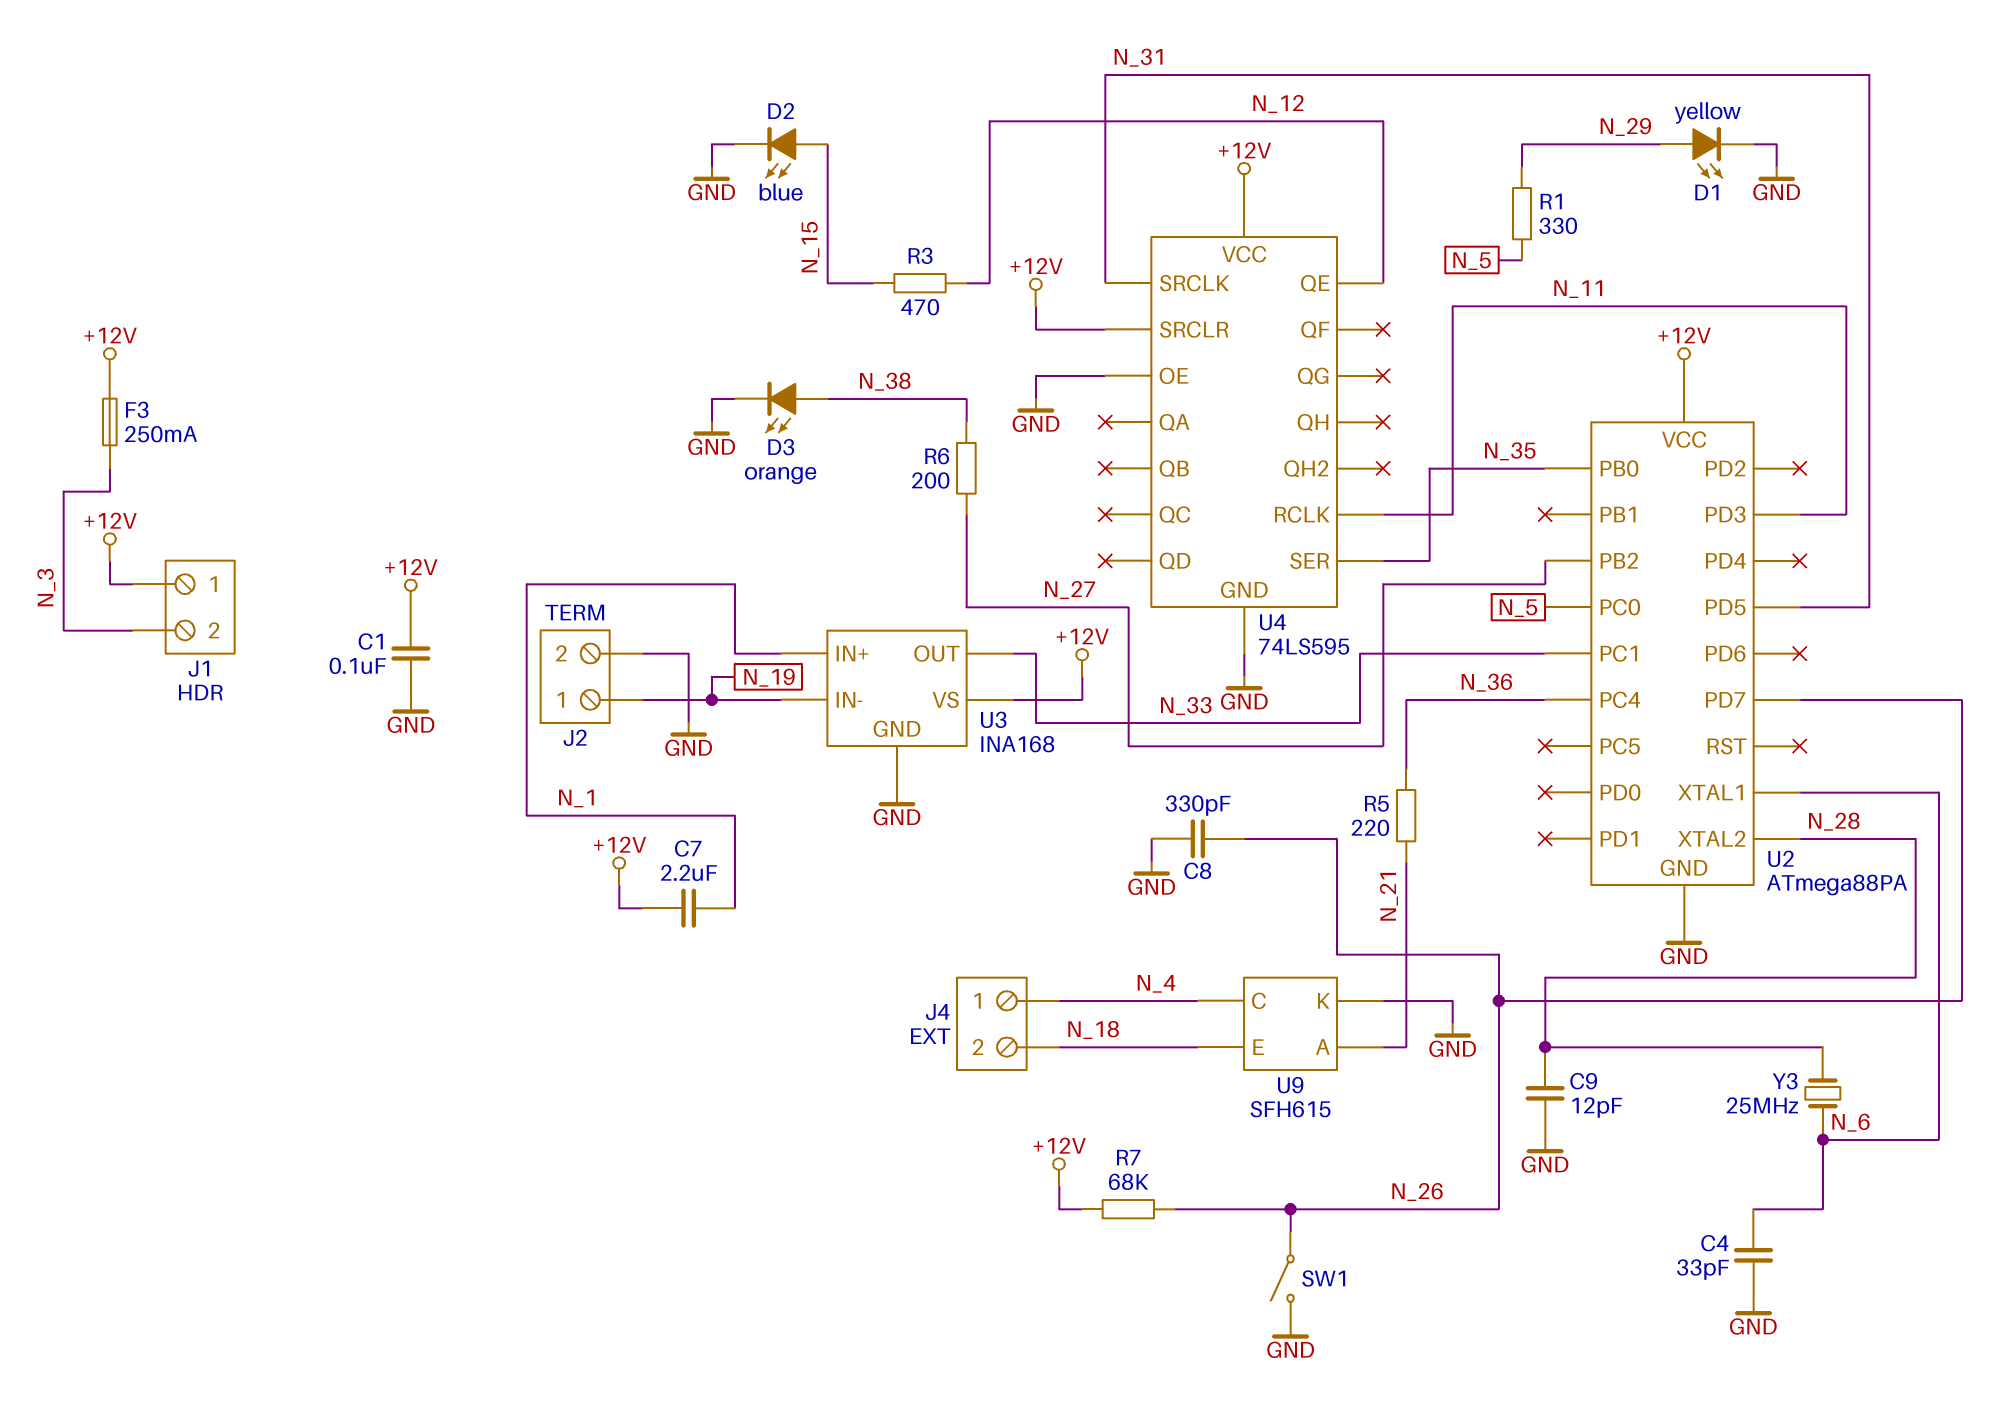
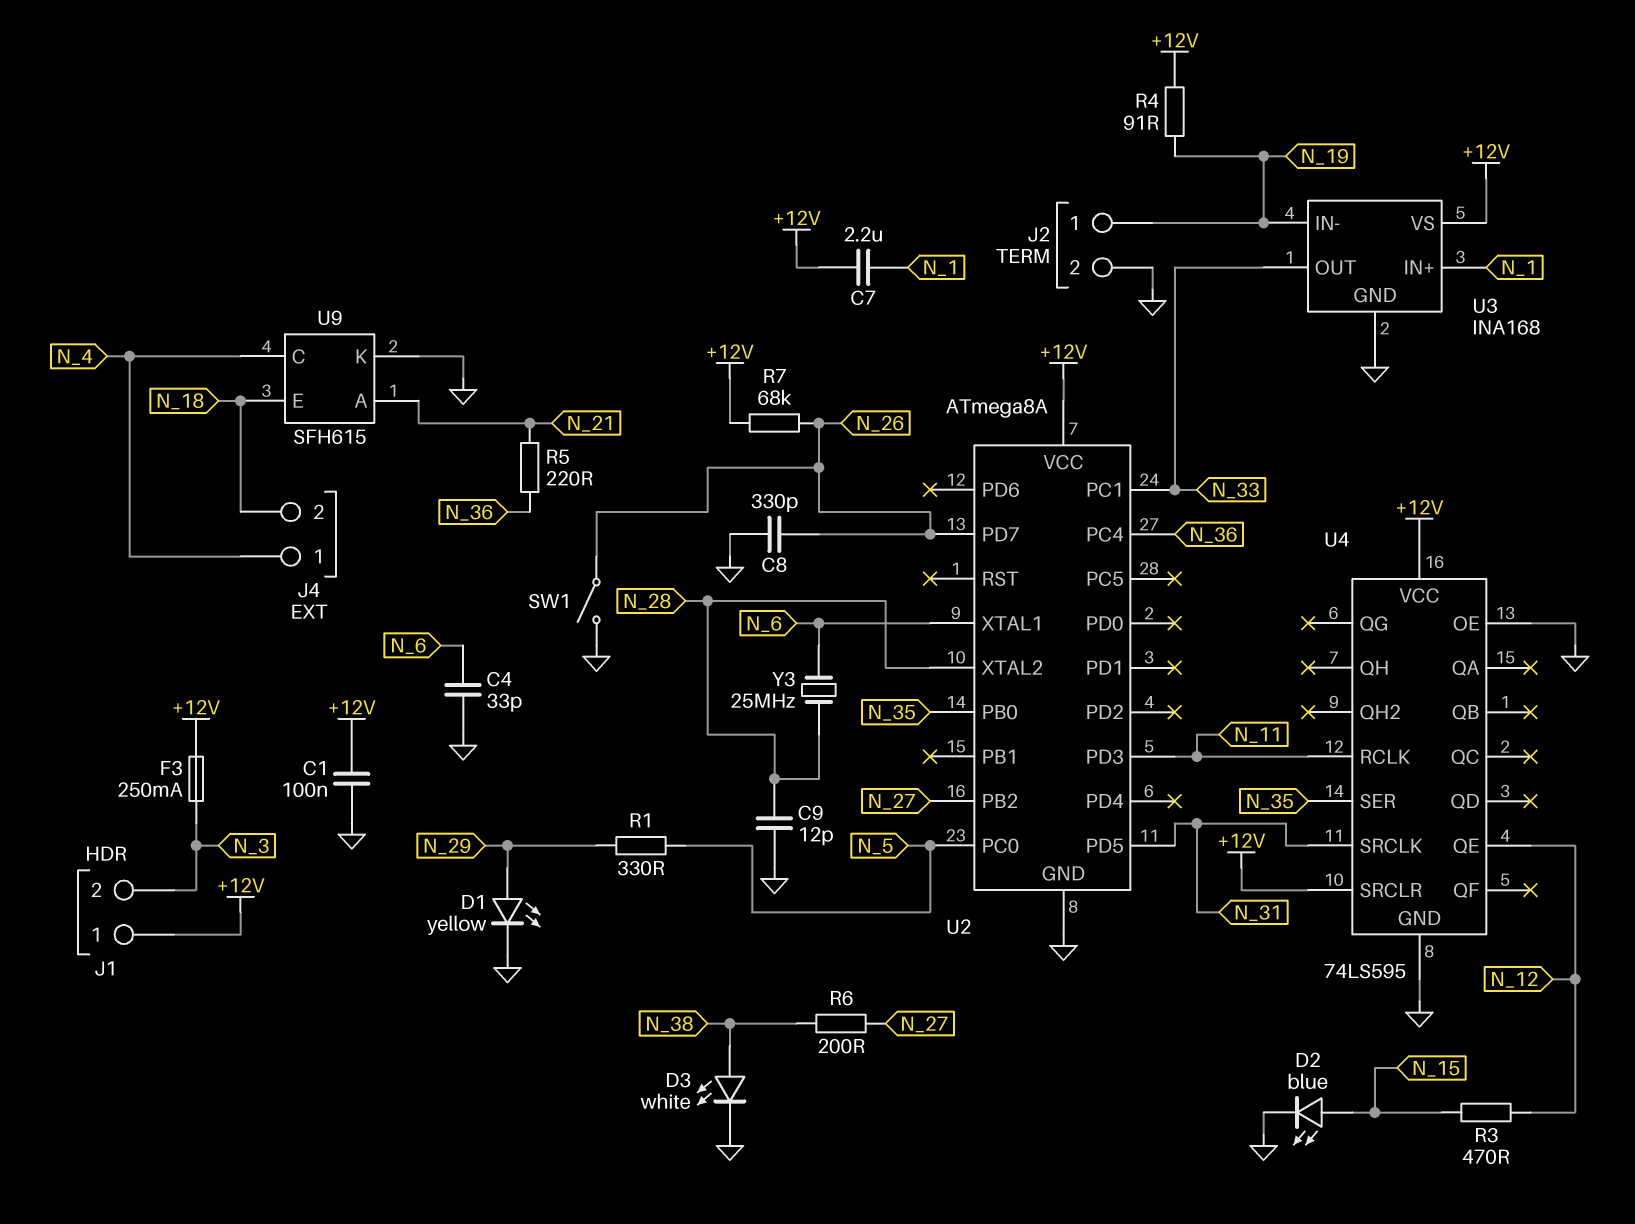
D3: LED orange (A N_38, K GND) -> LED white (A N_38, K GND)
R4: none -> 91 (+12V, N_19)
U2: ATmega88PA -> ATmega8A

